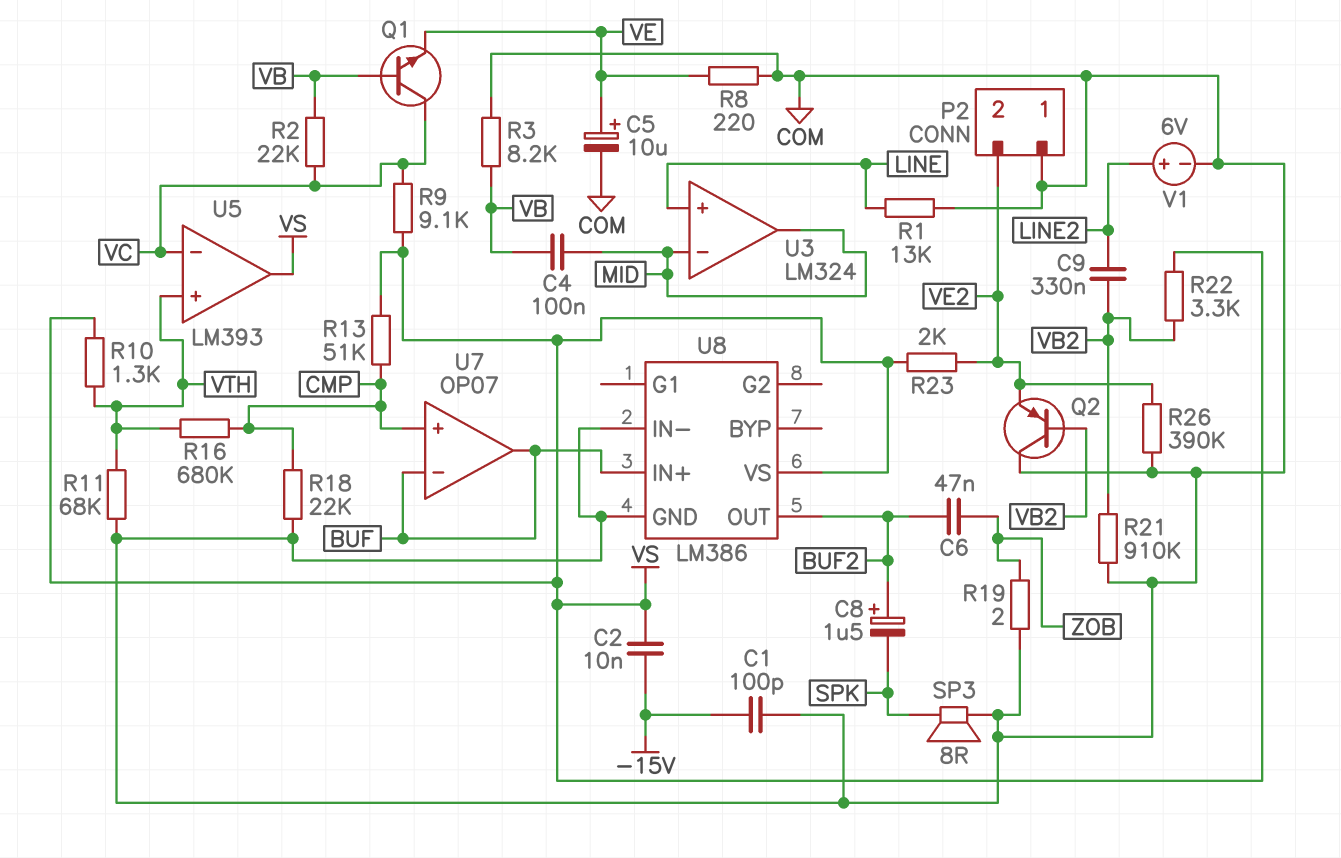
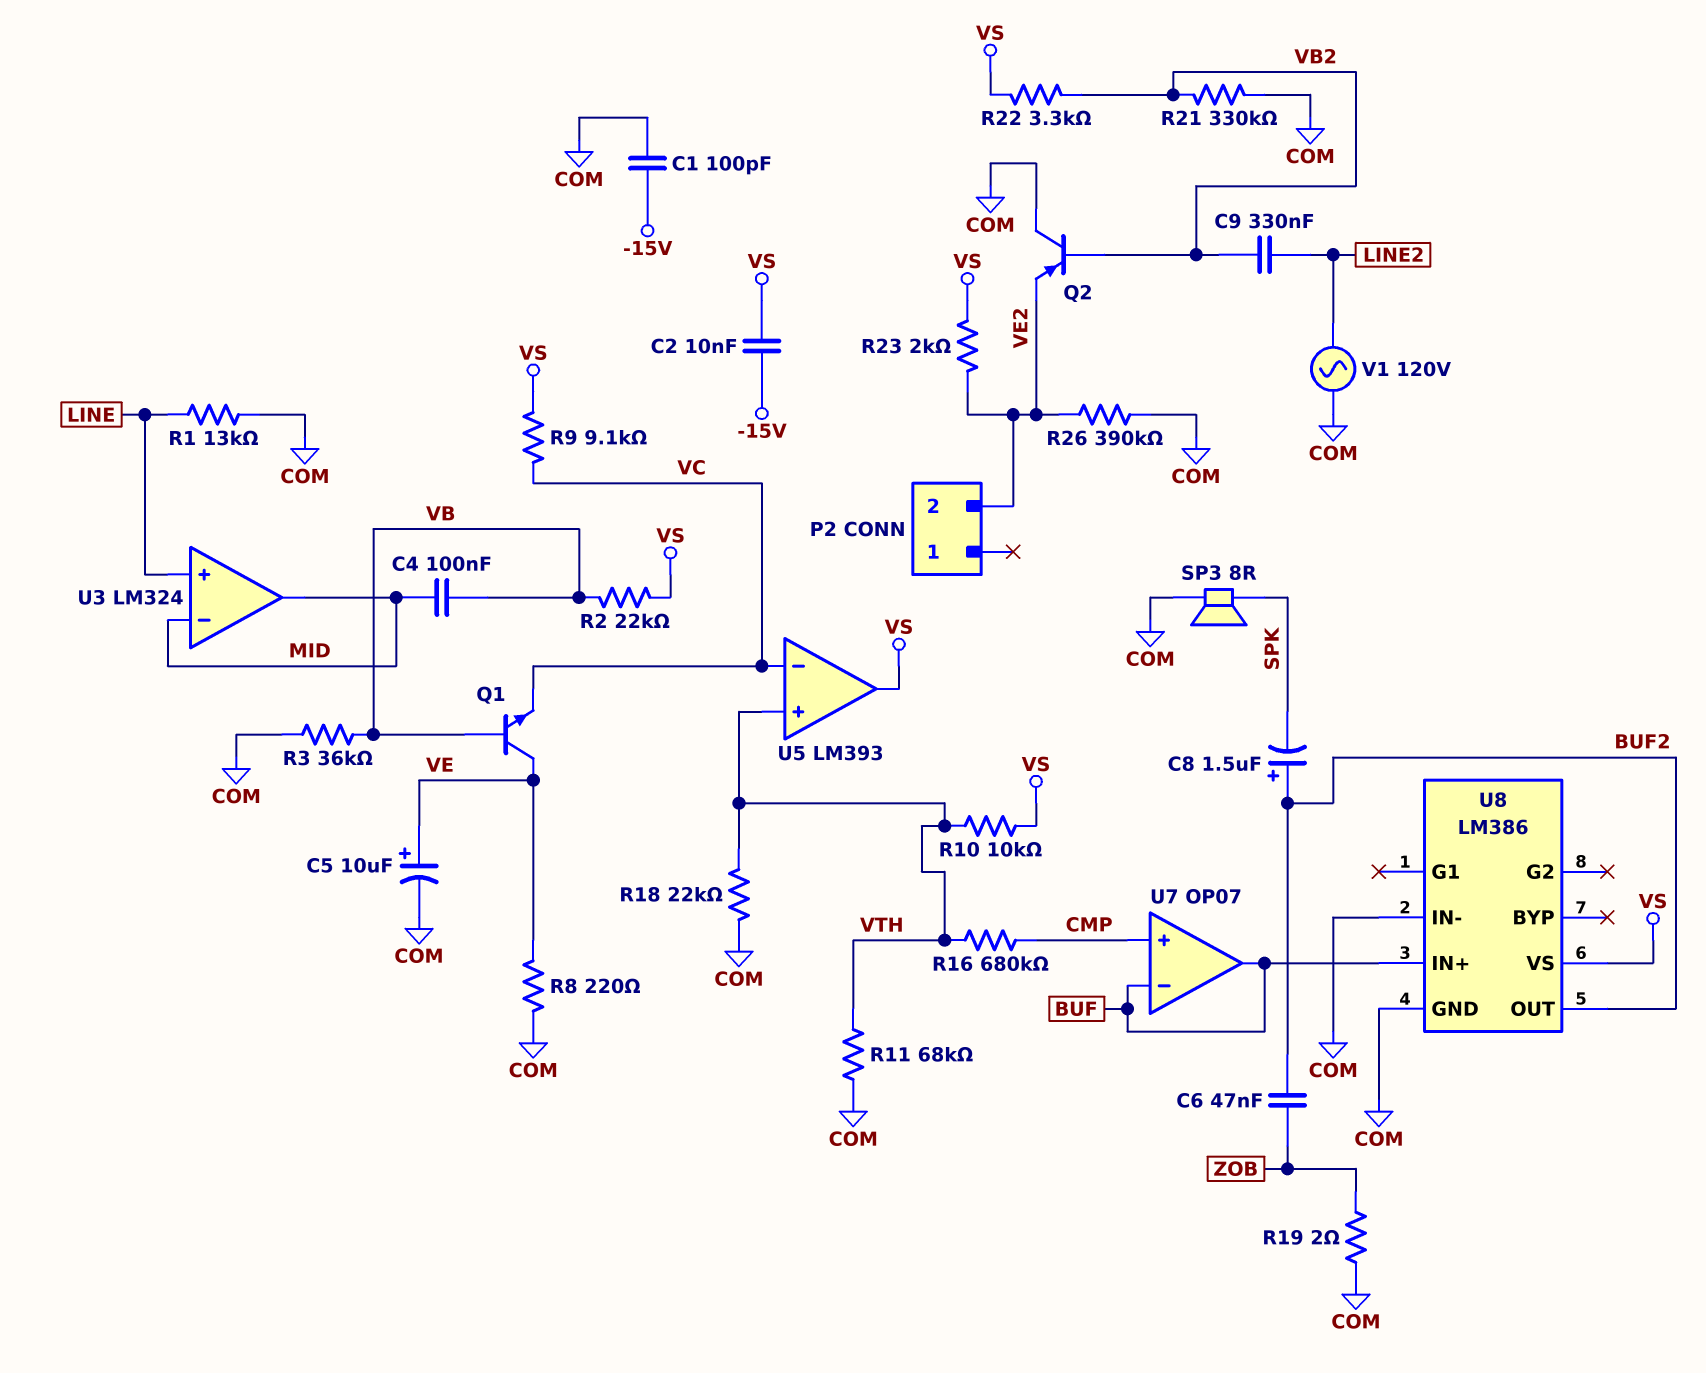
P2 pin 1: COM -> none
Q1: NPN (B VB, C VC, E VE) -> NPN (B VB, C VE, E VC)
R2: 22k (VB, VC) -> 22k (VB, VS)
R3: 8.2k (COM, VB) -> 36k (COM, VB)
R10: 1.3k (VS, VTH) -> 10k (VS, VTH)
R13: 51k (CMP, VS) -> none
R18: 22k (CMP, COM) -> 22k (COM, VTH)
R21: 910k (COM, VB2) -> 330k (COM, VB2)
V1: 6V (plus LINE2, minus COM) -> AC 120V (COM, LINE2)

